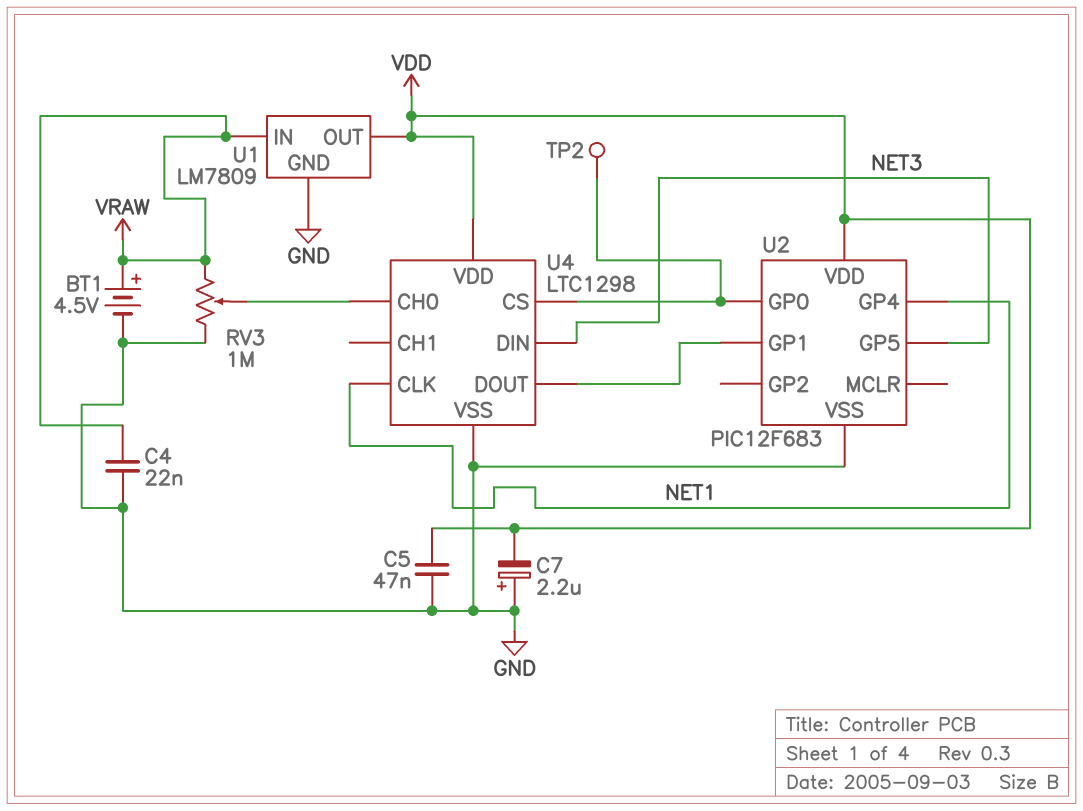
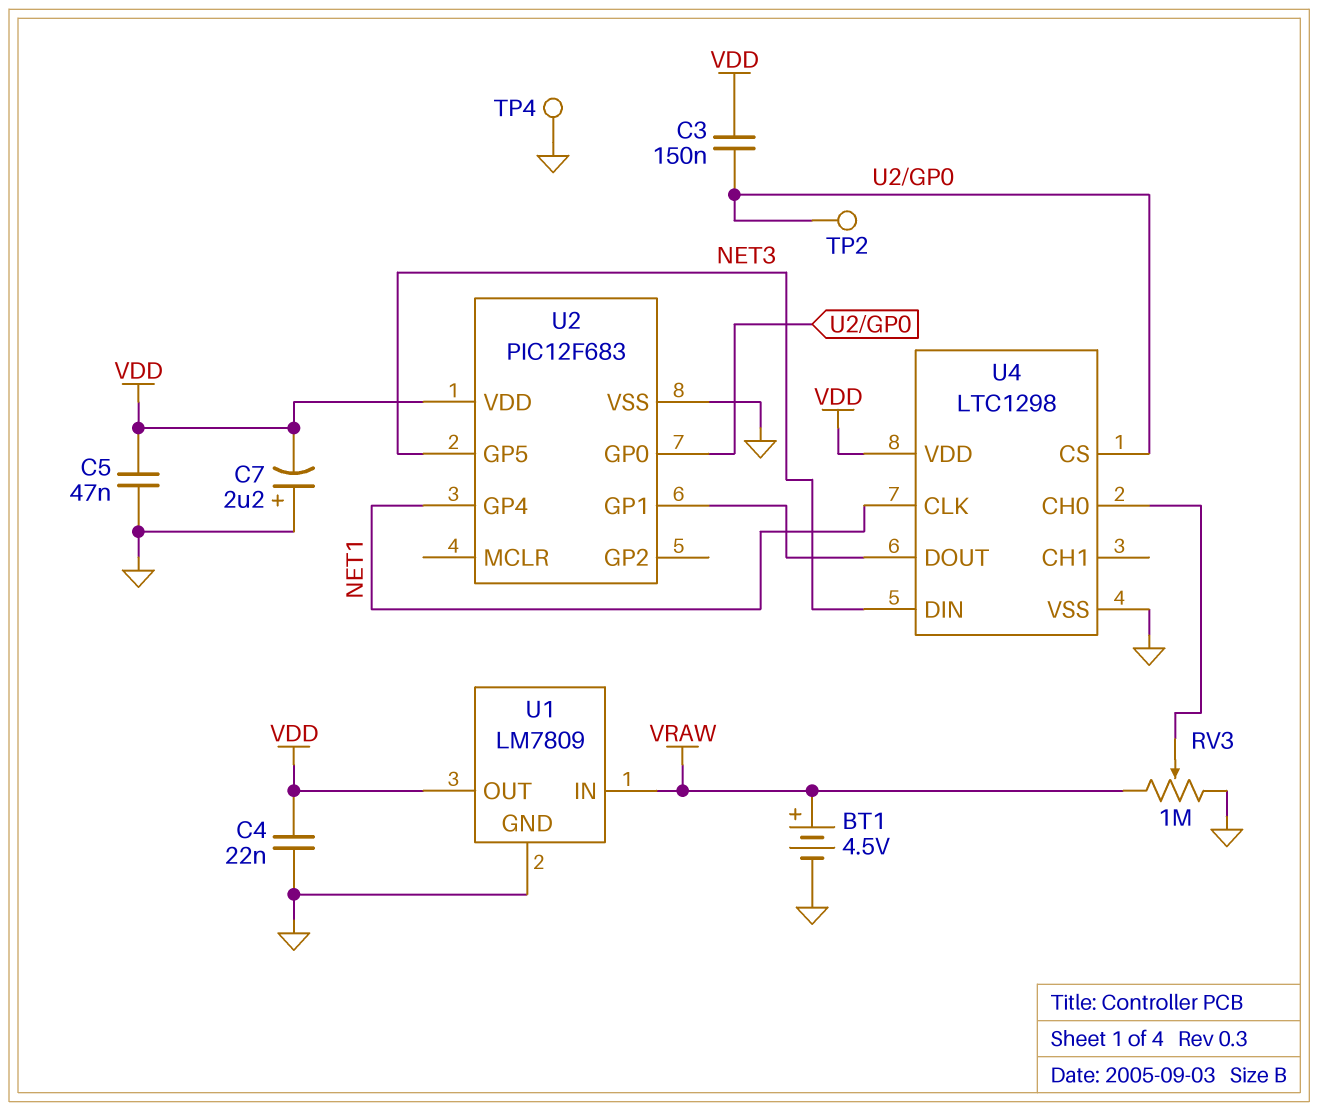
C3: none -> 150nF (U2/GP0, VDD)
C4: 22nF (GND, VRAW) -> 22nF (GND, VDD)
TP4: none -> test point (GND)

